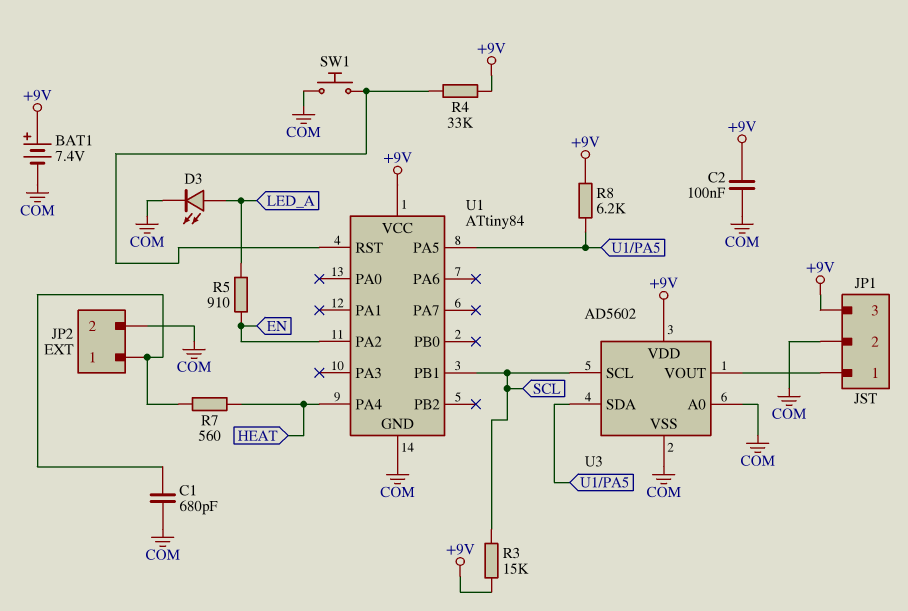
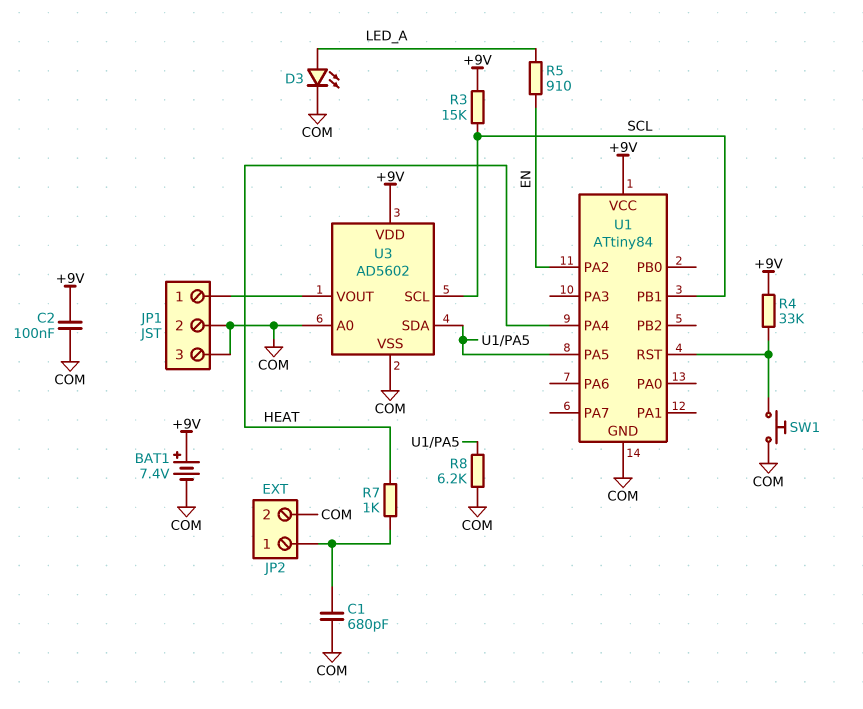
JP1 pin 3: +9V -> COM
R7: 560 (HEAT, JP2/1) -> 1k (HEAT, JP2/1)
R8: 6.2k (+9V, U1/PA5) -> 6.2k (COM, U1/PA5)

